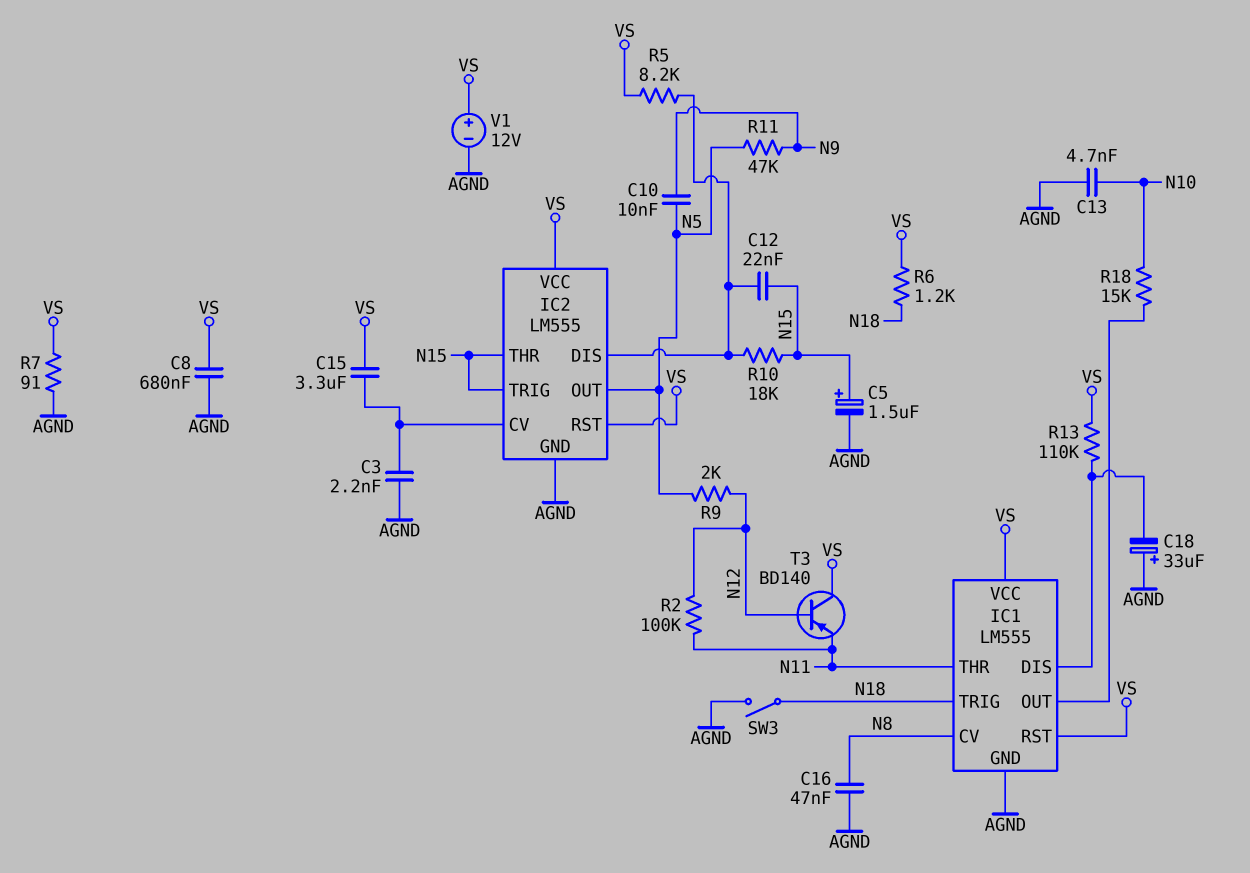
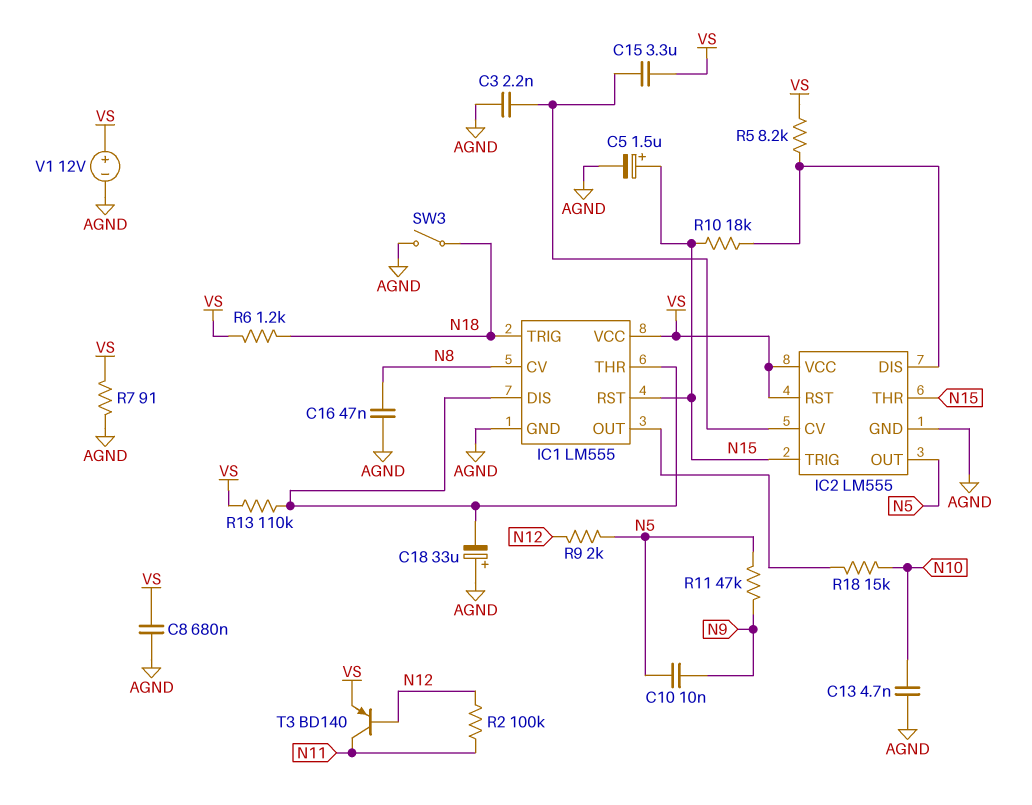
C12: 22nF (IC2/DIS, N15) -> none
IC1 pin RST: VS -> N15
IC1 pin THR: N11 -> IC1/DIS
T3: PNP BD140 (B N12, C VS, E N11) -> PNP BD140 (B N12, C N11, E VS)

